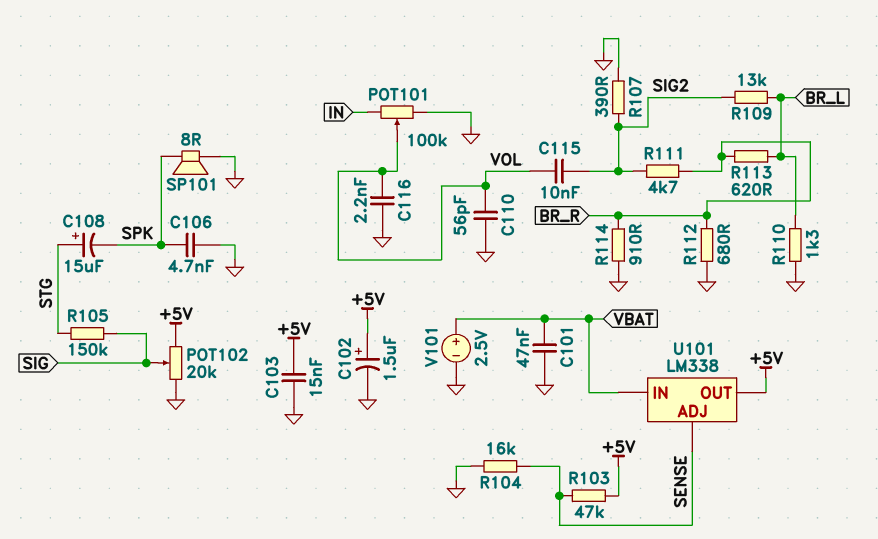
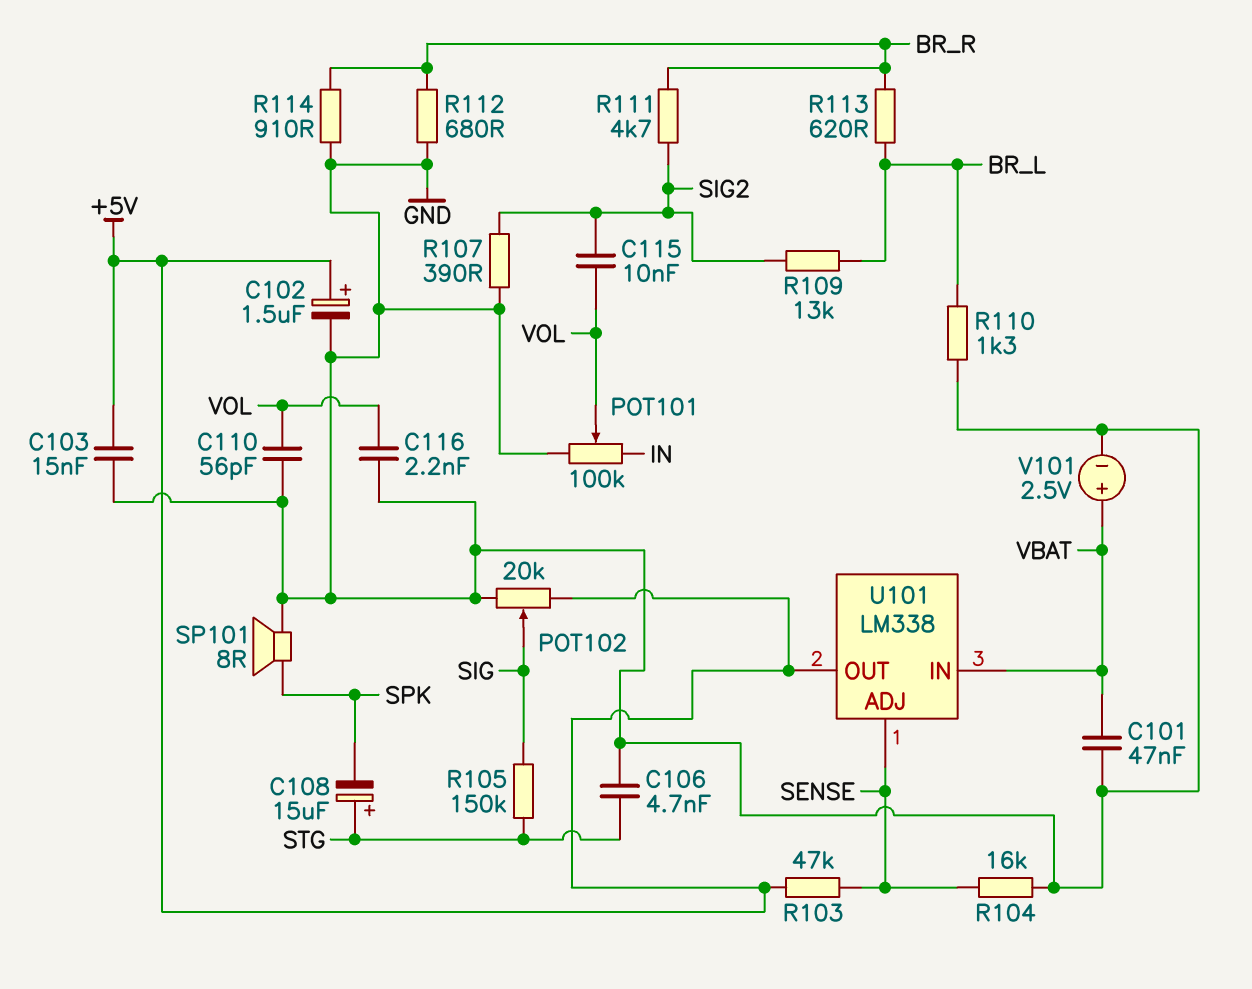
C106: 4.7nF (GND, SPK) -> 4.7nF (GND, STG)

